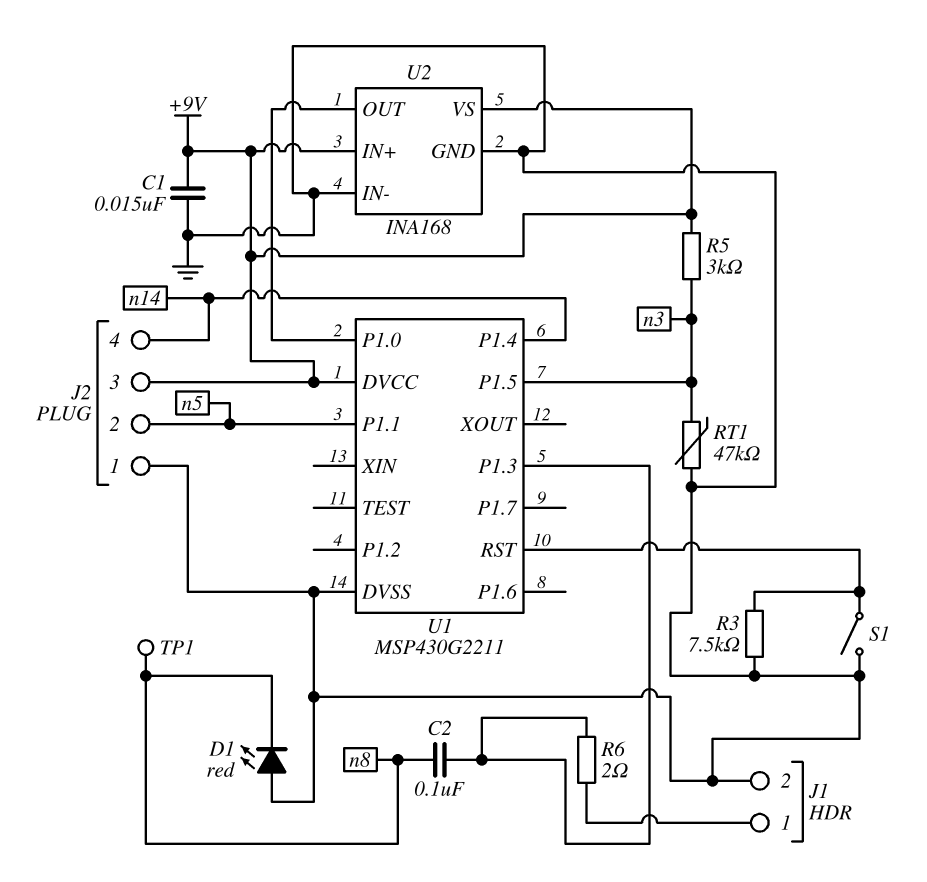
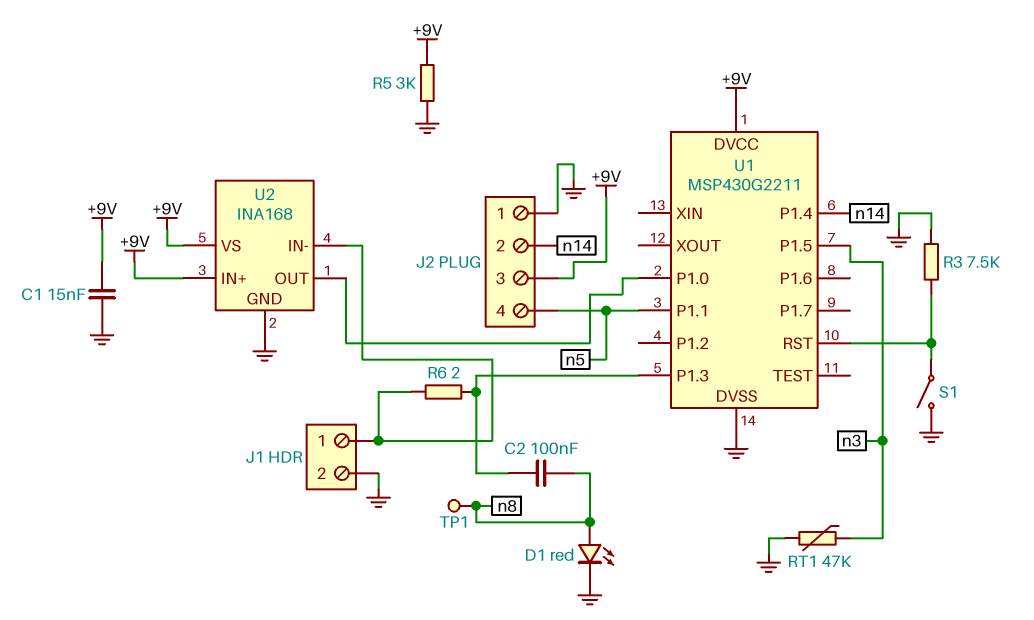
D1: LED red (A GND, K n8) -> LED red (A n8, K GND)
J2 pin 2: n5 -> n14
J2 pin 4: n14 -> n5
R5: 3k (+9V, n3) -> 3k (+9V, GND)
U2 pin IN-: GND -> J1/1

